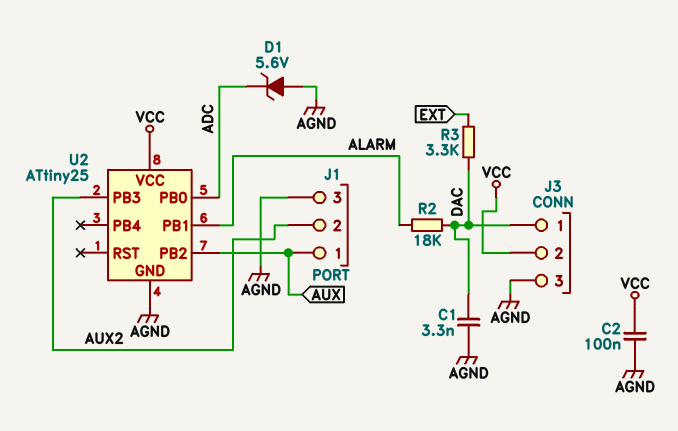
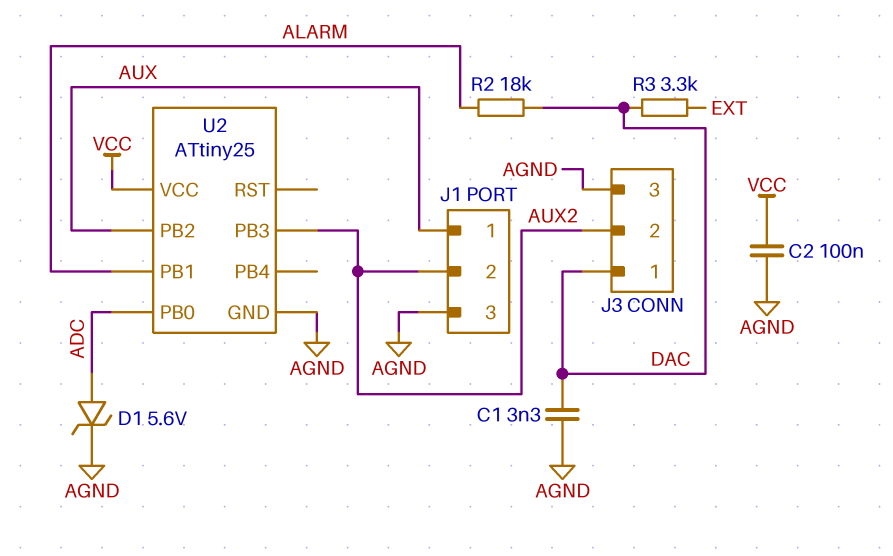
D1: zener 5.6V (A AGND, K ADC) -> zener 5.6V (A ADC, K AGND)
J3 pin 2: VCC -> AUX2

